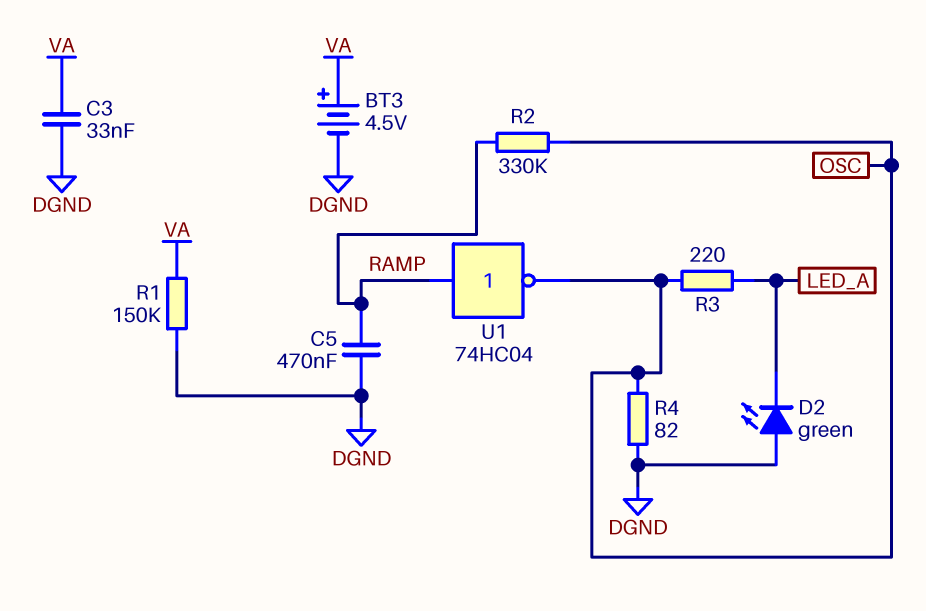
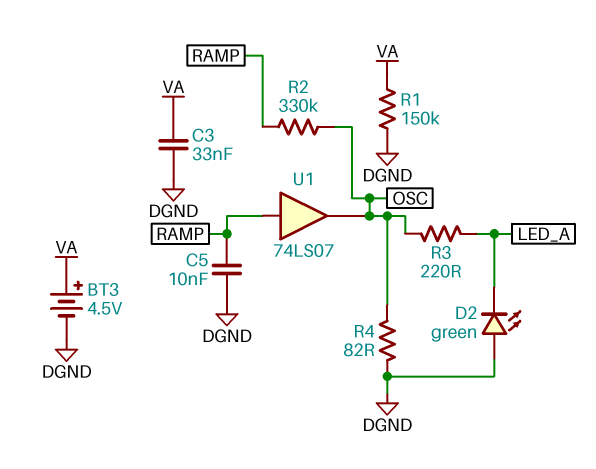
C5: 470nF (DGND, RAMP) -> 10nF (DGND, RAMP)
U1: NOT 74HC04 (in RAMP, out OSC) -> buffer 74LS07 (in RAMP, out OSC)

